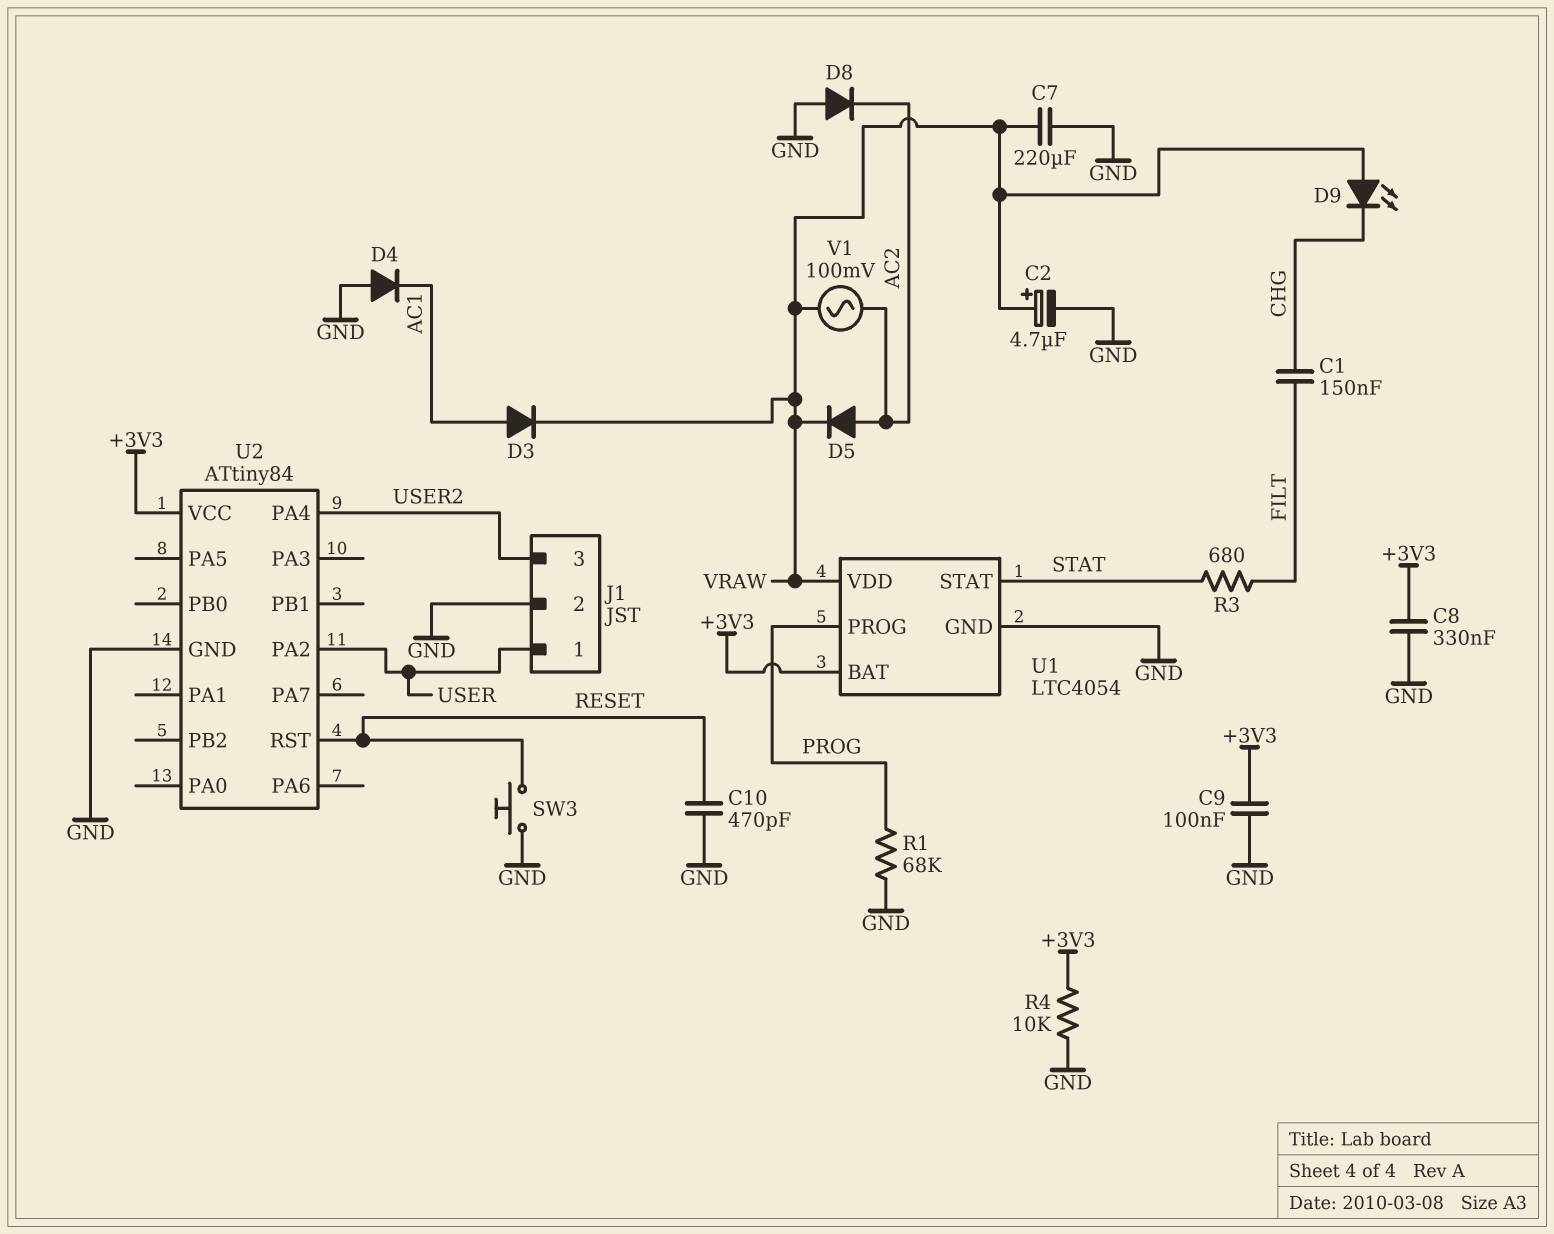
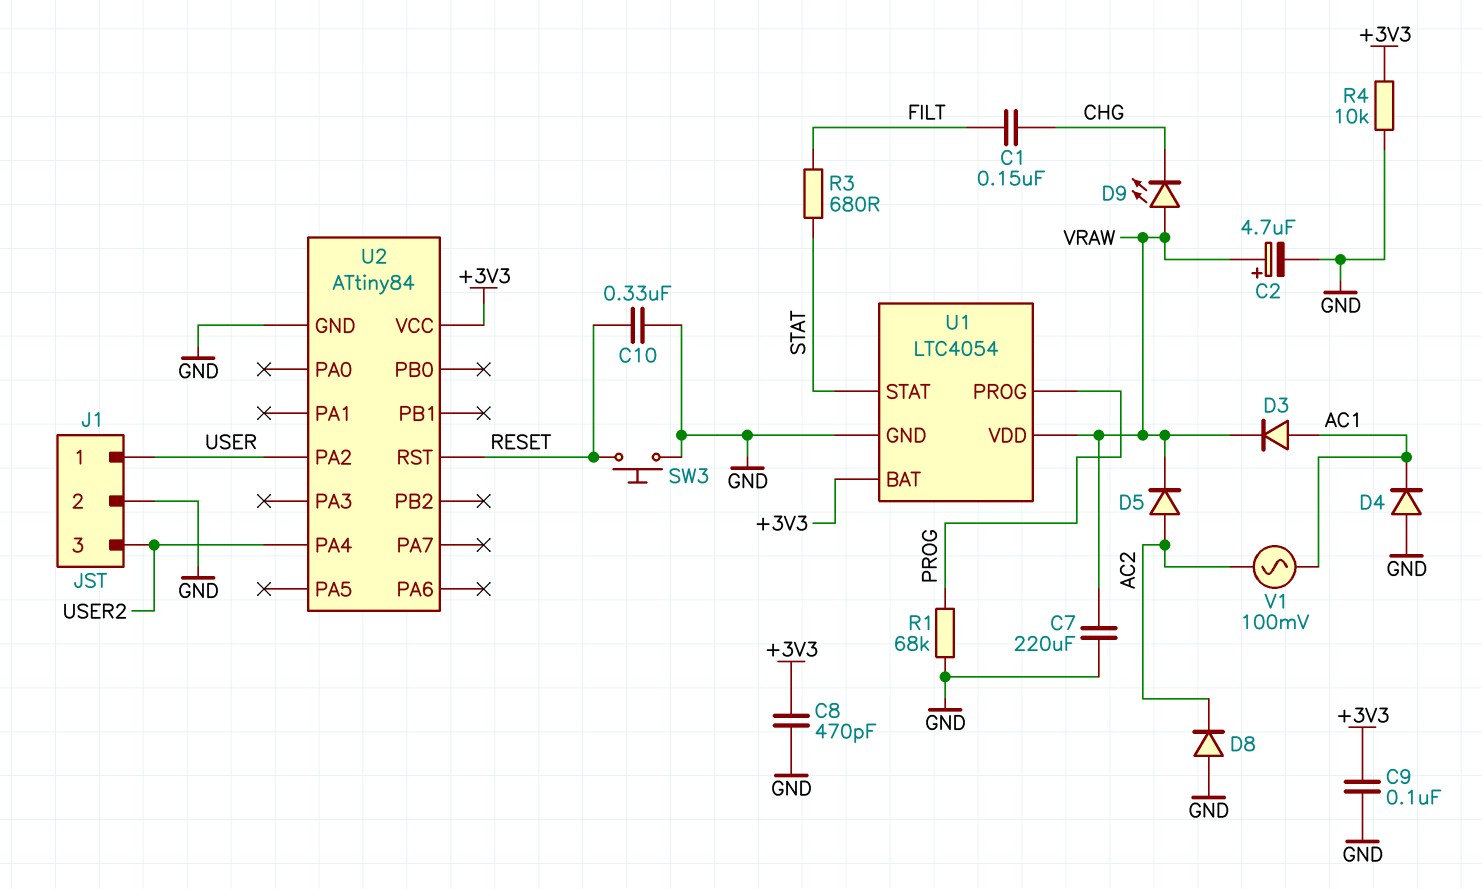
C8: 330nF (+3V3, GND) -> 470pF (+3V3, GND)
C10: 470pF (GND, RESET) -> 330nF (GND, RESET)
V1: AC 100mV (AC2, VRAW) -> AC 100mV (AC1, AC2)

